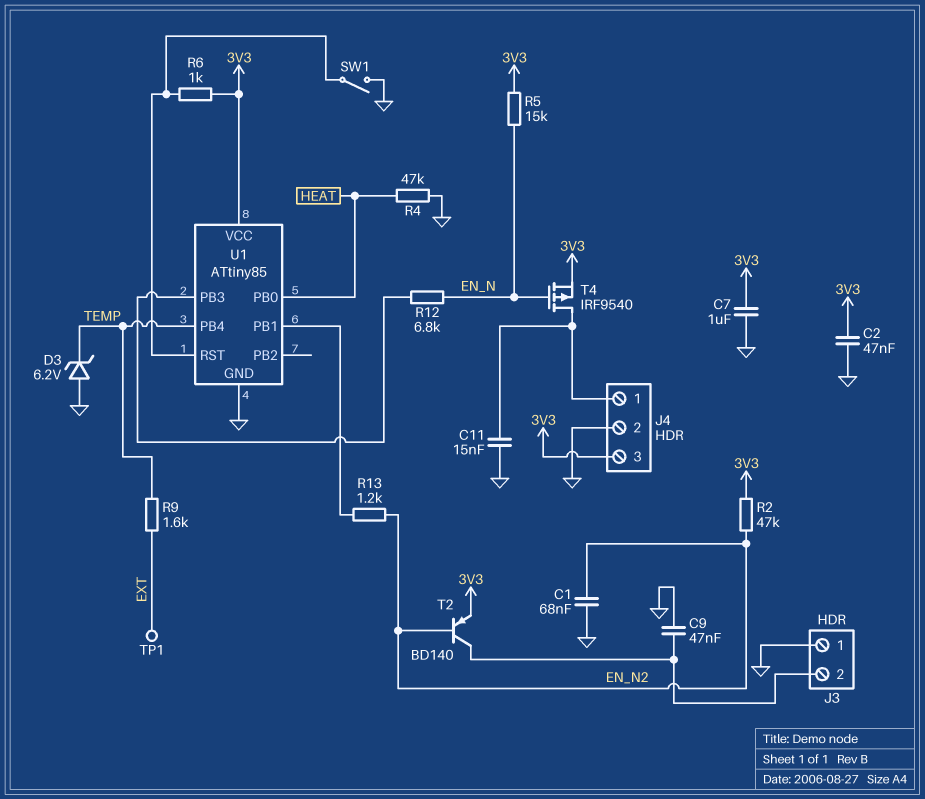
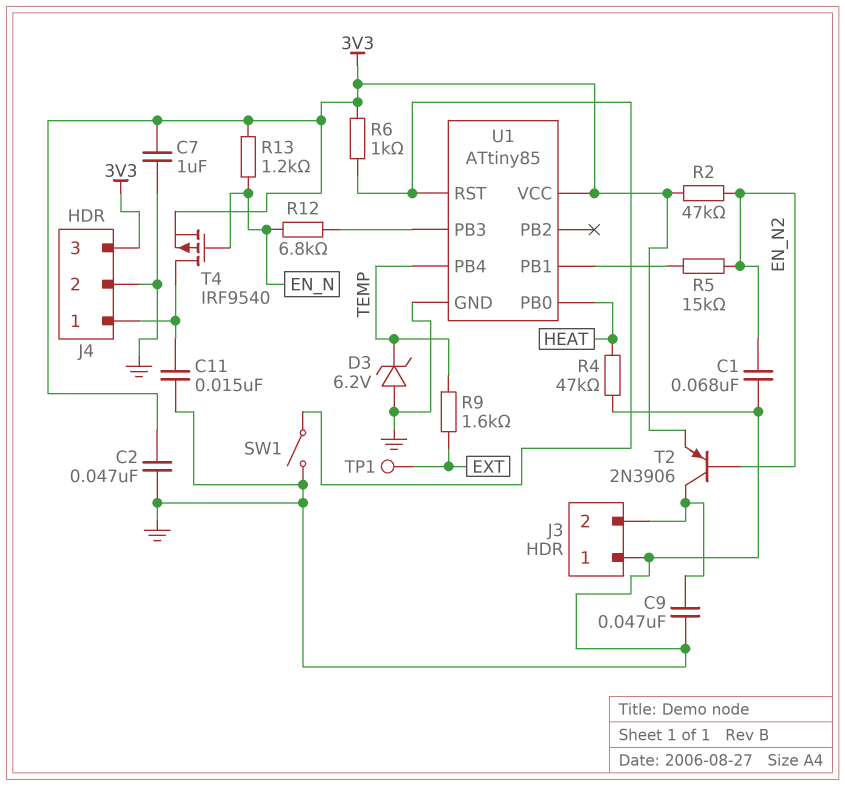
R5: 15k (3V3, EN_N) -> 15k (EN_N2, U1/PB1)
R13: 1.2k (EN_N2, U1/PB1) -> 1.2k (3V3, EN_N)
T2: PNP BD140 (B EN_N2, C J3/2, E 3V3) -> PNP 2N3906 (B EN_N2, C J3/2, E 3V3)

